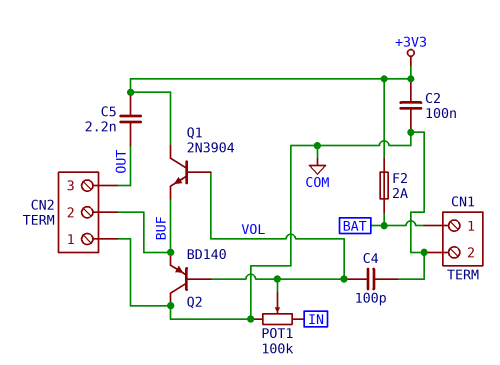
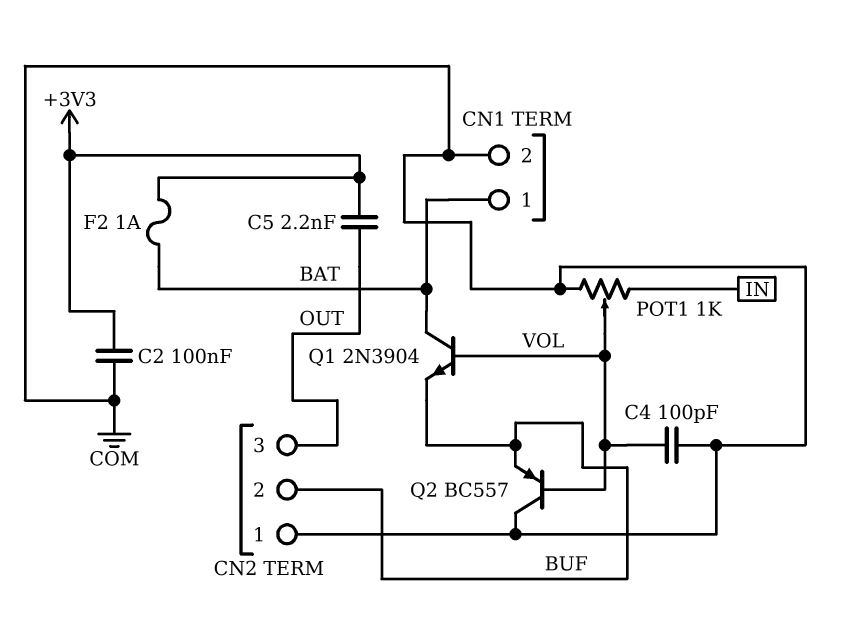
F2: 2A (+3V3, BAT) -> 1A (+3V3, BAT)
POT1: 100k (COM, IN, wiper VOL) -> 1k (COM, IN, wiper VOL)
Q1: NPN 2N3904 (B VOL, C +3V3, E BUF) -> NPN 2N3904 (B VOL, C BAT, E BUF)
Q2: PNP BD140 (B VOL, C COM, E BUF) -> PNP BC557 (B VOL, C COM, E BUF)

